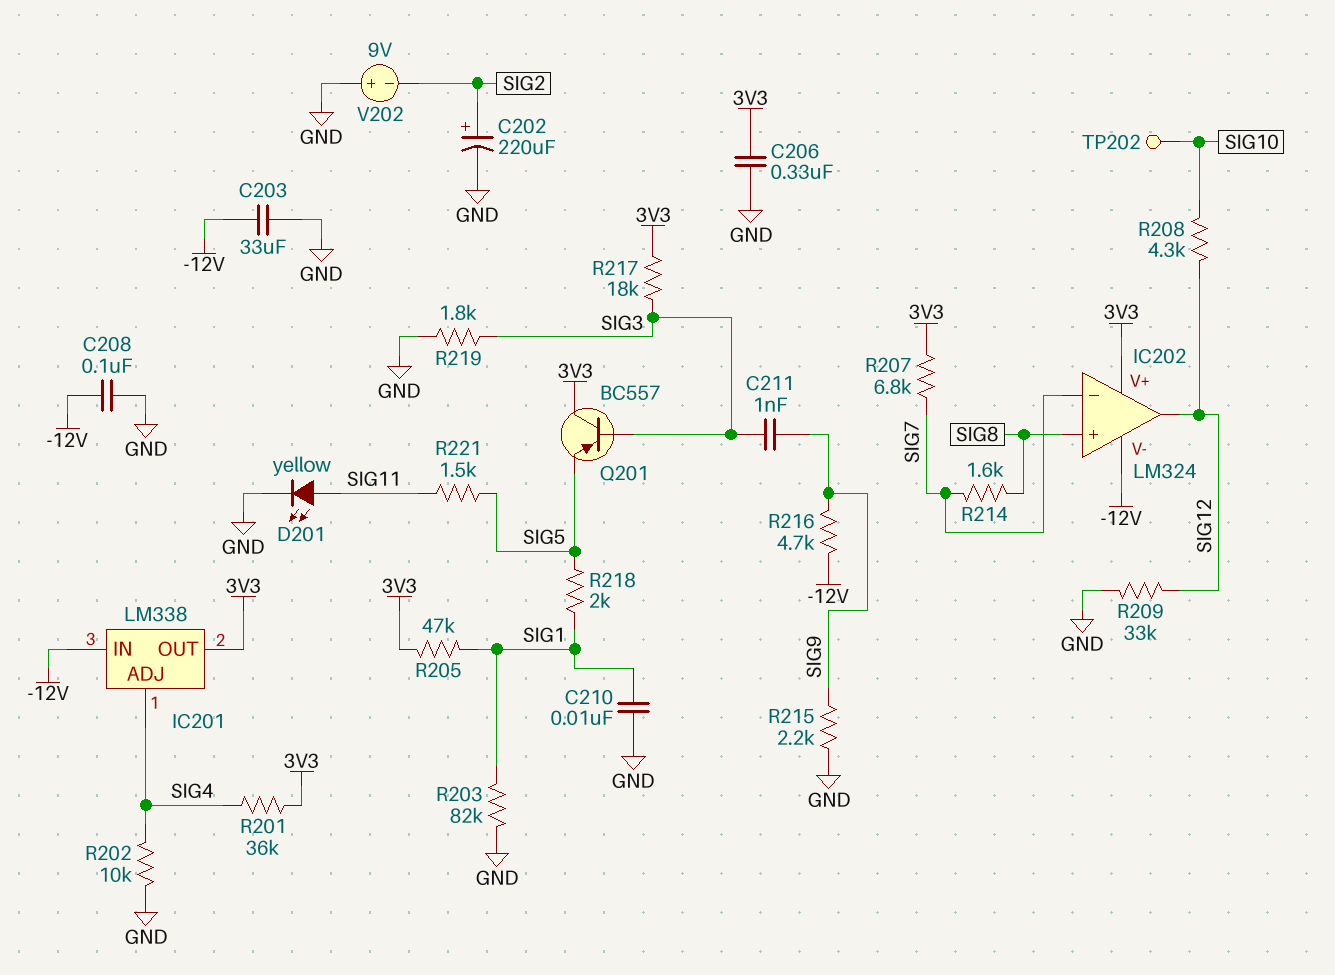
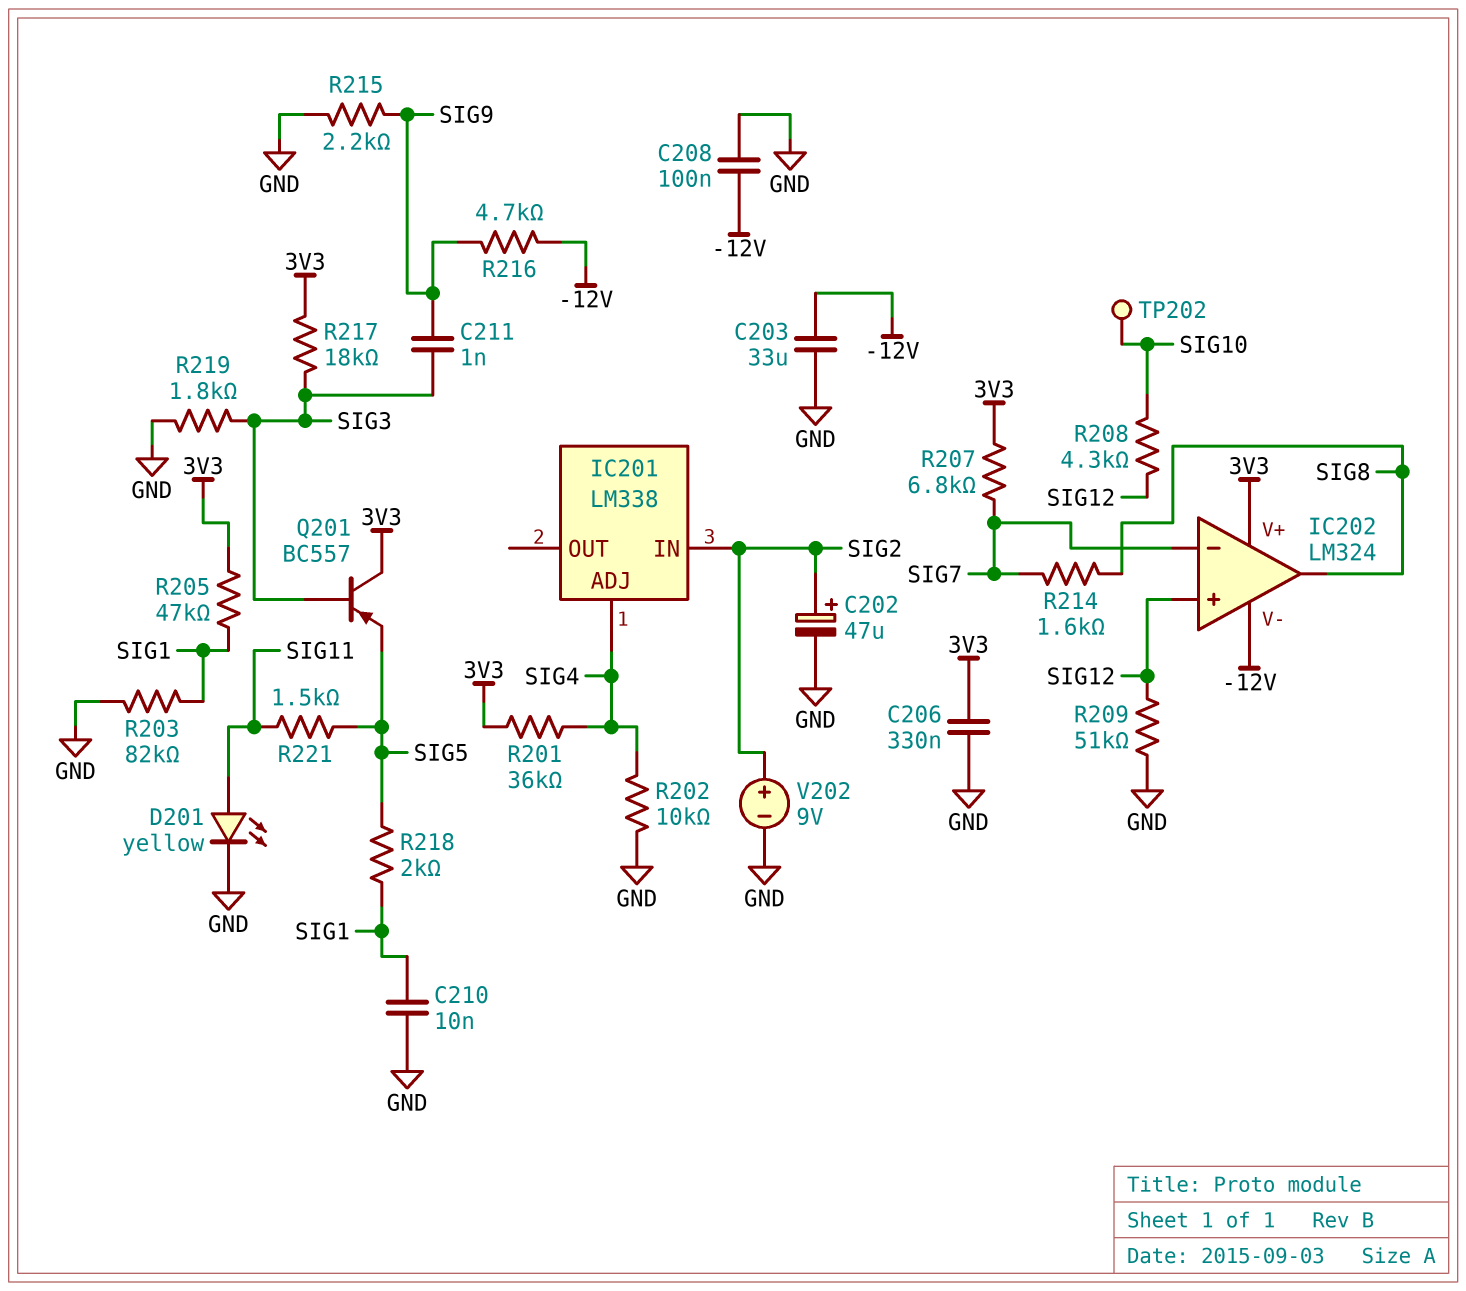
C202: 220uF (plus SIG2, minus GND) -> 47uF (plus SIG2, minus GND)
IC201 pin IN: -12V -> SIG2
IC201 pin OUT: 3V3 -> none
IC202 pin in+: SIG8 -> SIG12
IC202 pin out: SIG12 -> SIG8
R209: 33k (GND, SIG12) -> 51k (GND, SIG12)
V202: 9V (plus GND, minus SIG2) -> 9V (plus SIG2, minus GND)

